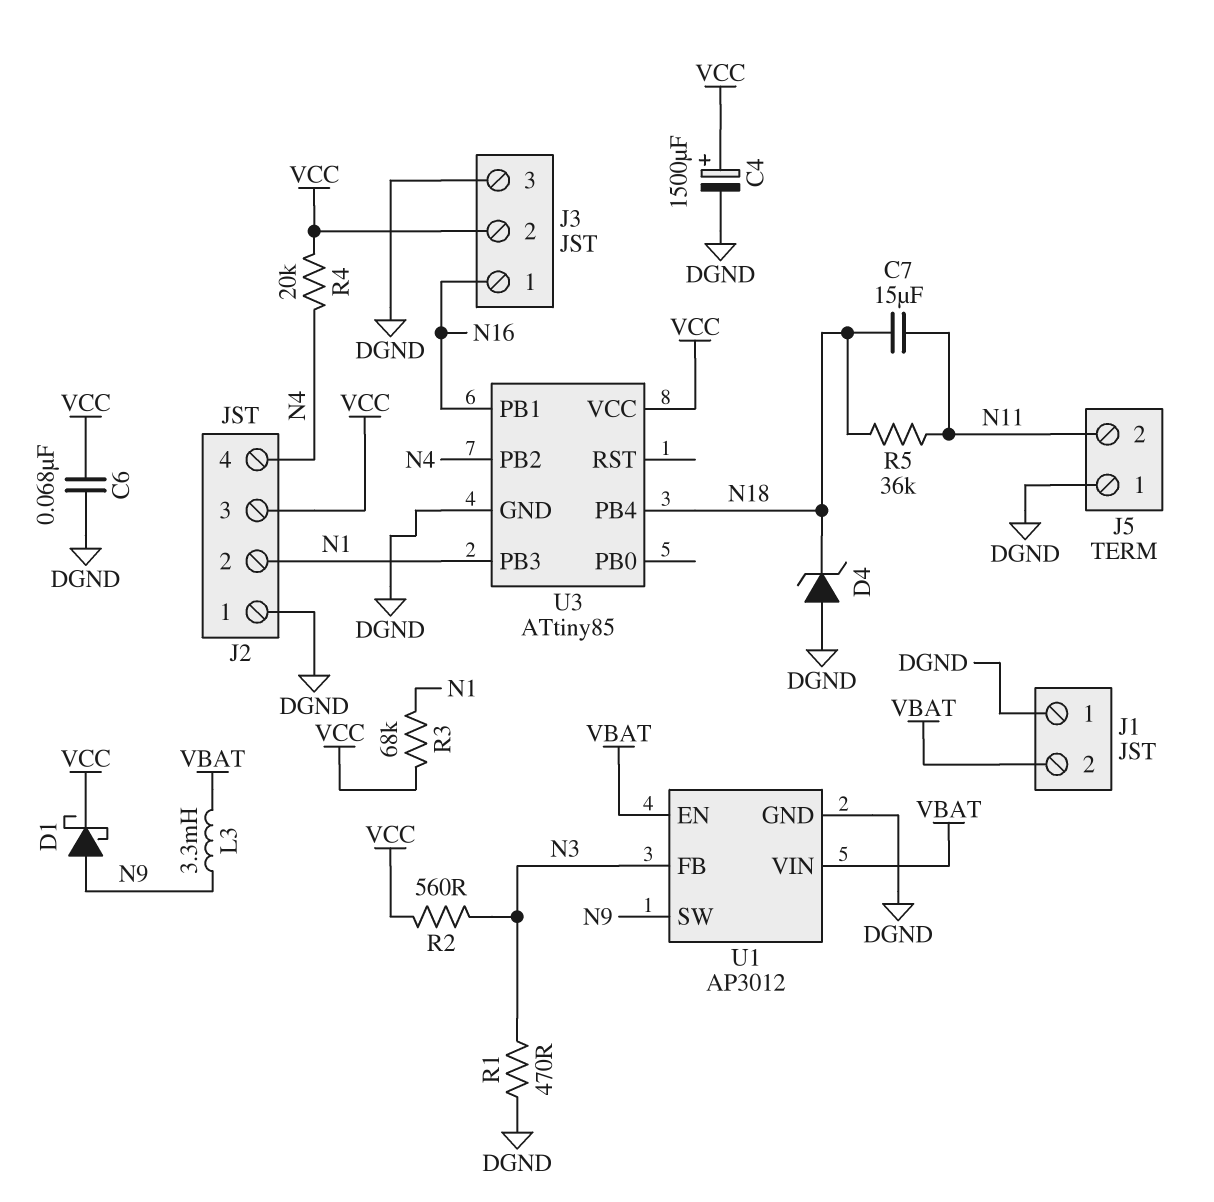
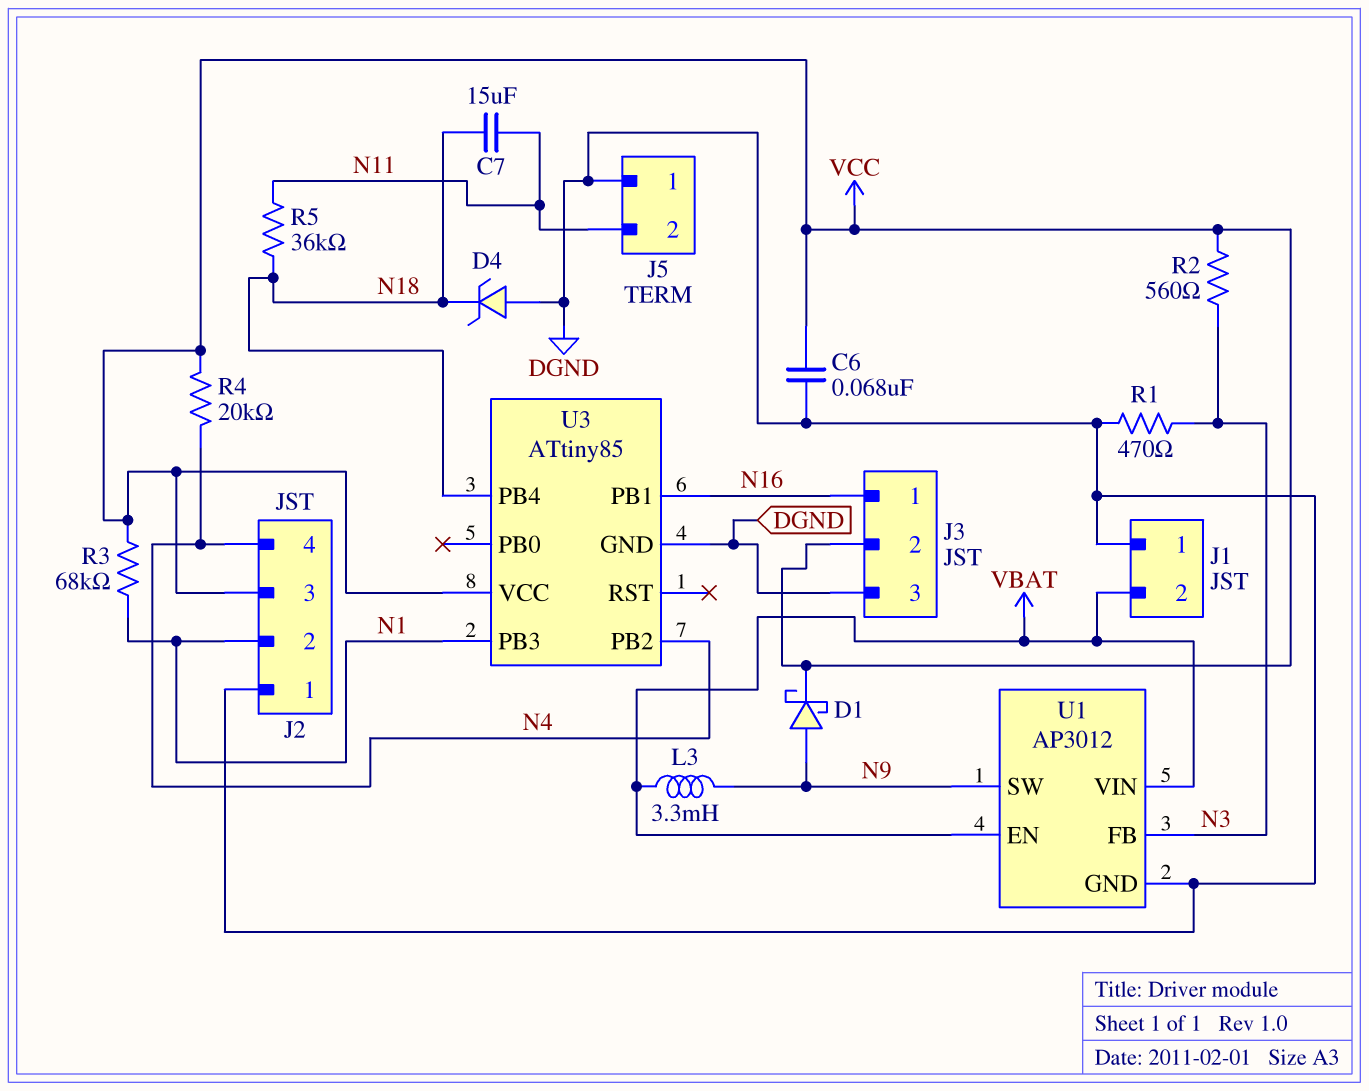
C4: 1500uF (plus VCC, minus DGND) -> none

